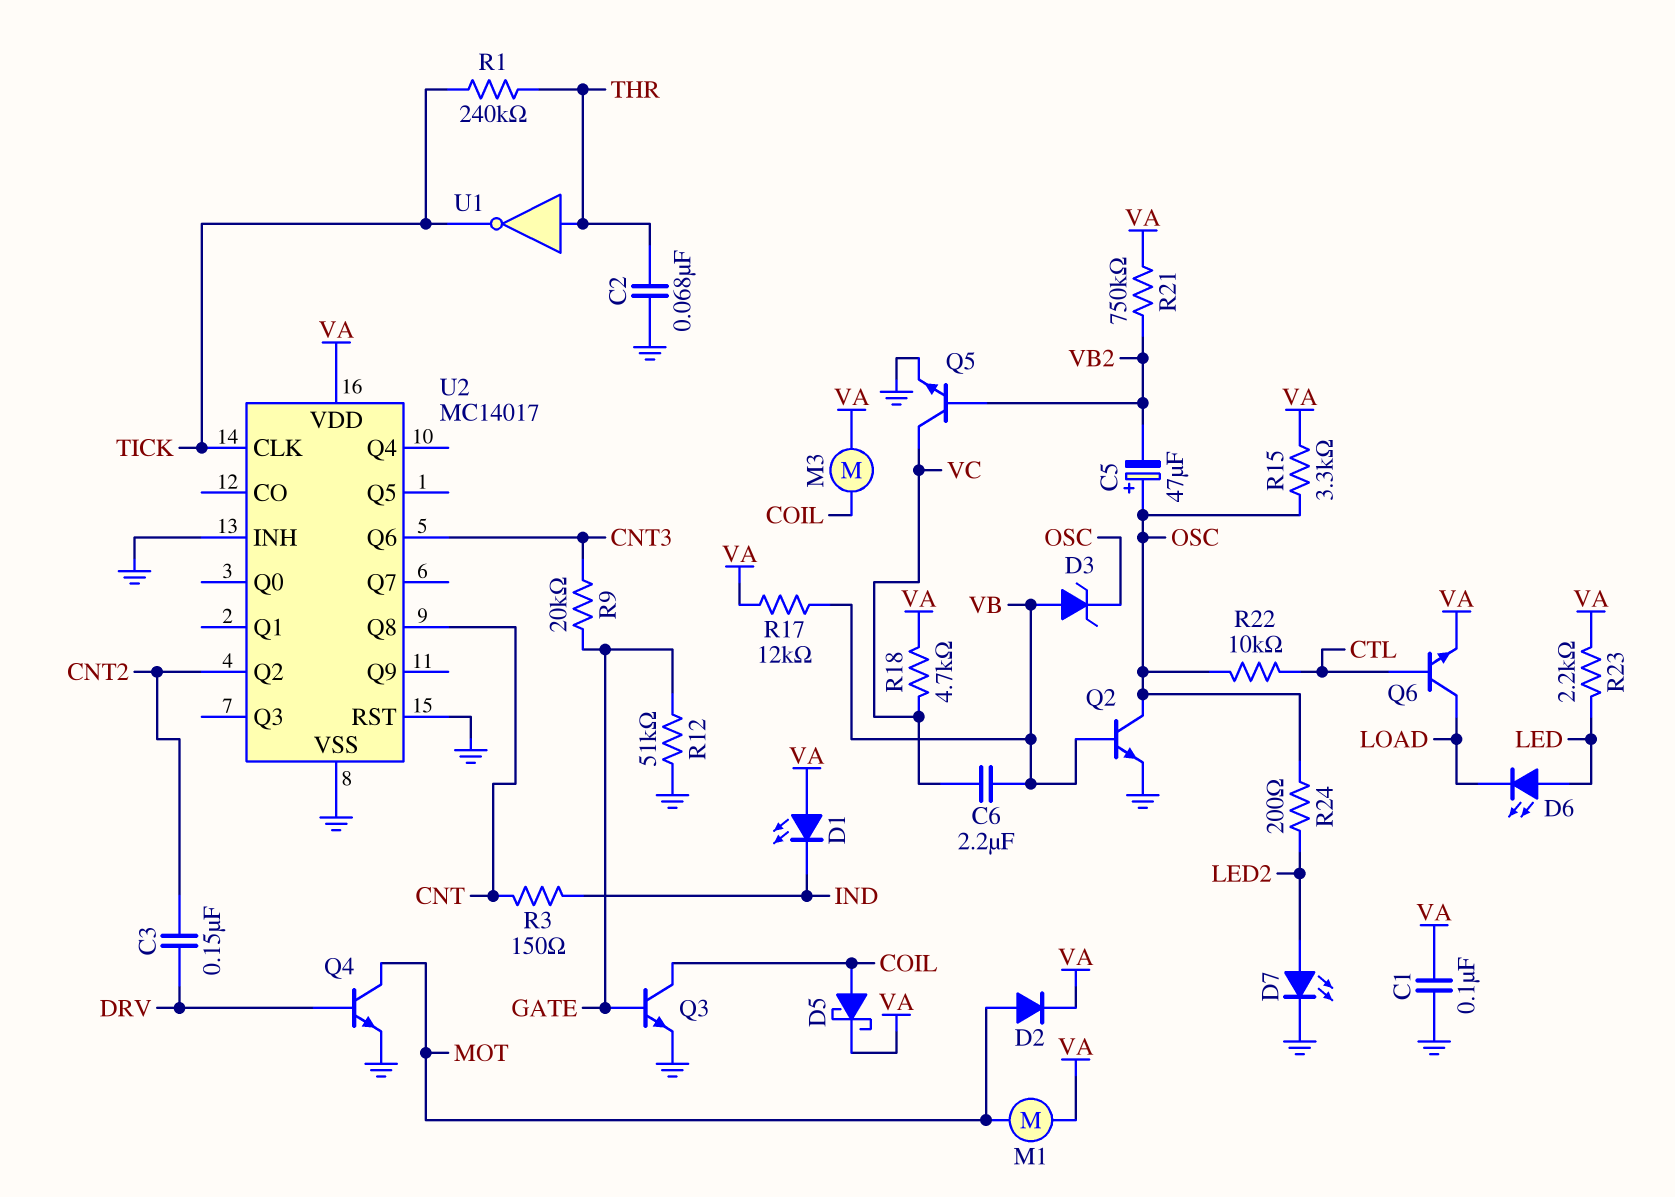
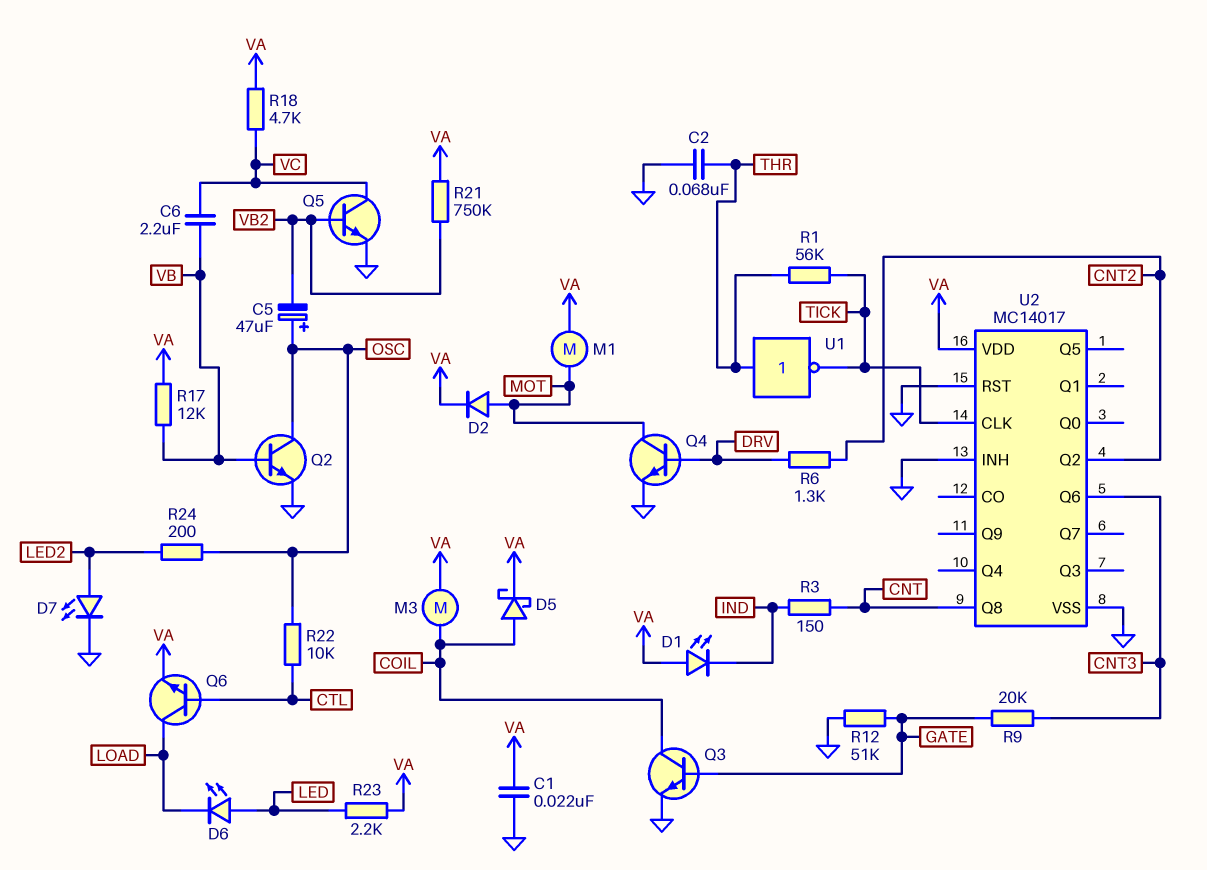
C1: 100nF (GND, VA) -> 22nF (GND, VA)
C3: 150nF (CNT2, DRV) -> none
D3: zener (A VB, K OSC) -> none
R1: 240k (THR, TICK) -> 56k (THR, TICK)
R6: none -> 1.3k (CNT2, DRV)
R15: 3.3k (OSC, VA) -> none

